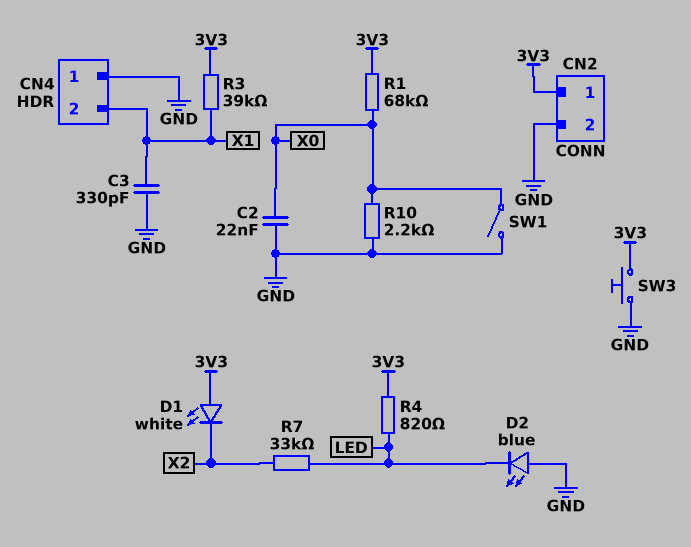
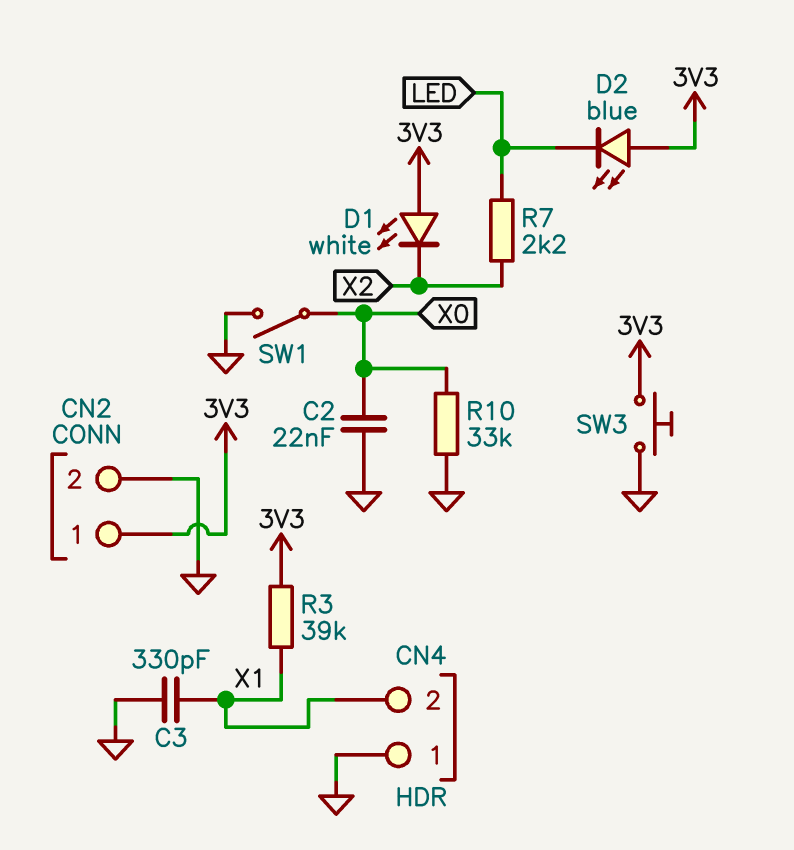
D2: LED blue (A GND, K LED) -> LED blue (A 3V3, K LED)
R1: 68k (3V3, X0) -> none
R4: 820 (3V3, LED) -> none
R7: 33k (LED, X2) -> 2.2k (LED, X2)
R10: 2.2k (GND, X0) -> 33k (GND, X0)

